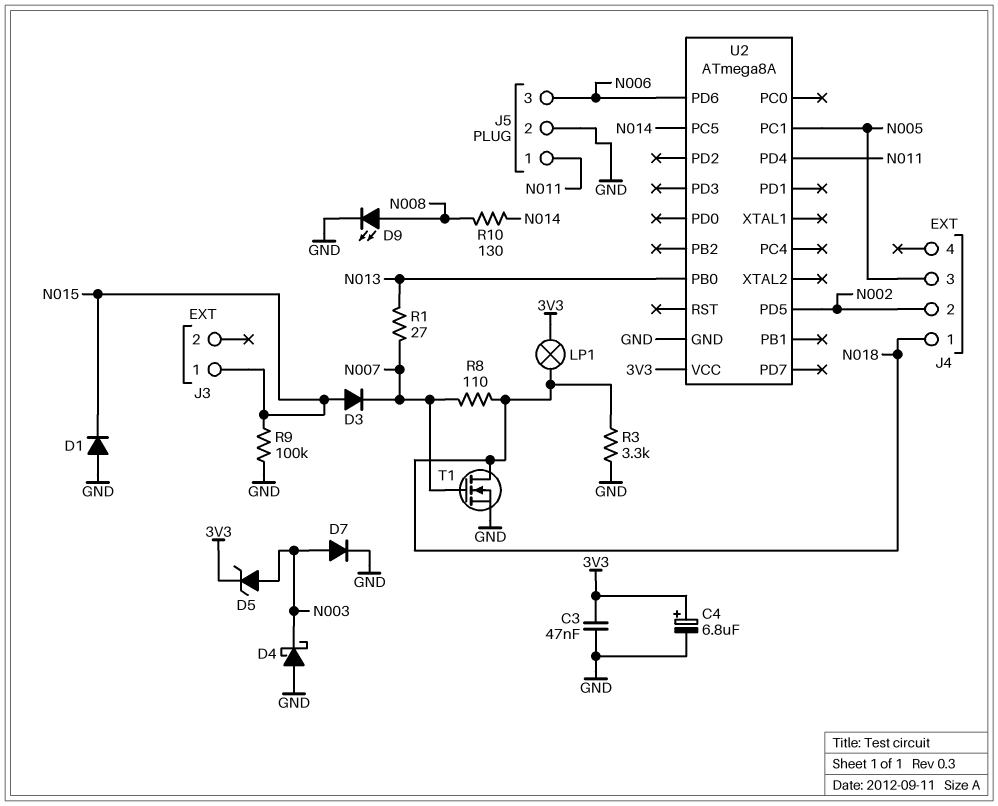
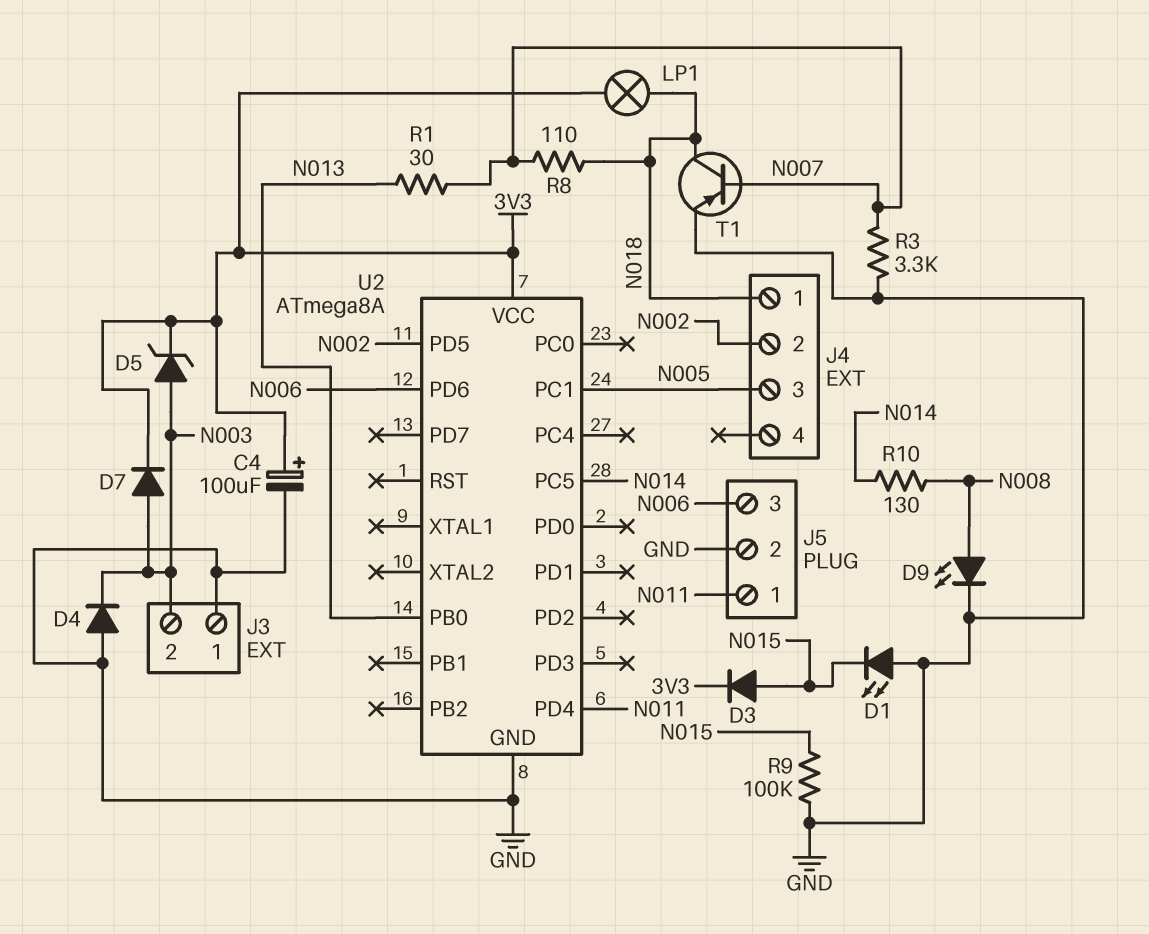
C3: 47nF (3V3, GND) -> none
C4: 6.8uF (plus 3V3, minus GND) -> 100uF (plus 3V3, minus GND)
D1: diode (A GND, K N015) -> LED (A GND, K N015)
D3: diode (A N015, K N007) -> diode (A N015, K 3V3)
D4: schottky (A GND, K N003) -> diode (A GND, K N003)
D7: diode (A N003, K GND) -> diode (A N003, K 3V3)
J3 pin 1: N015 -> GND
J3 pin 2: none -> N003
R1: 27 (N007, N013) -> 30 (N007, N013)
R3: 3.3k (GND, N018) -> 3.3k (GND, N007)
T1: NMOS (G N007, D N018, S GND) -> PNP (B N007, C N018, E GND)

